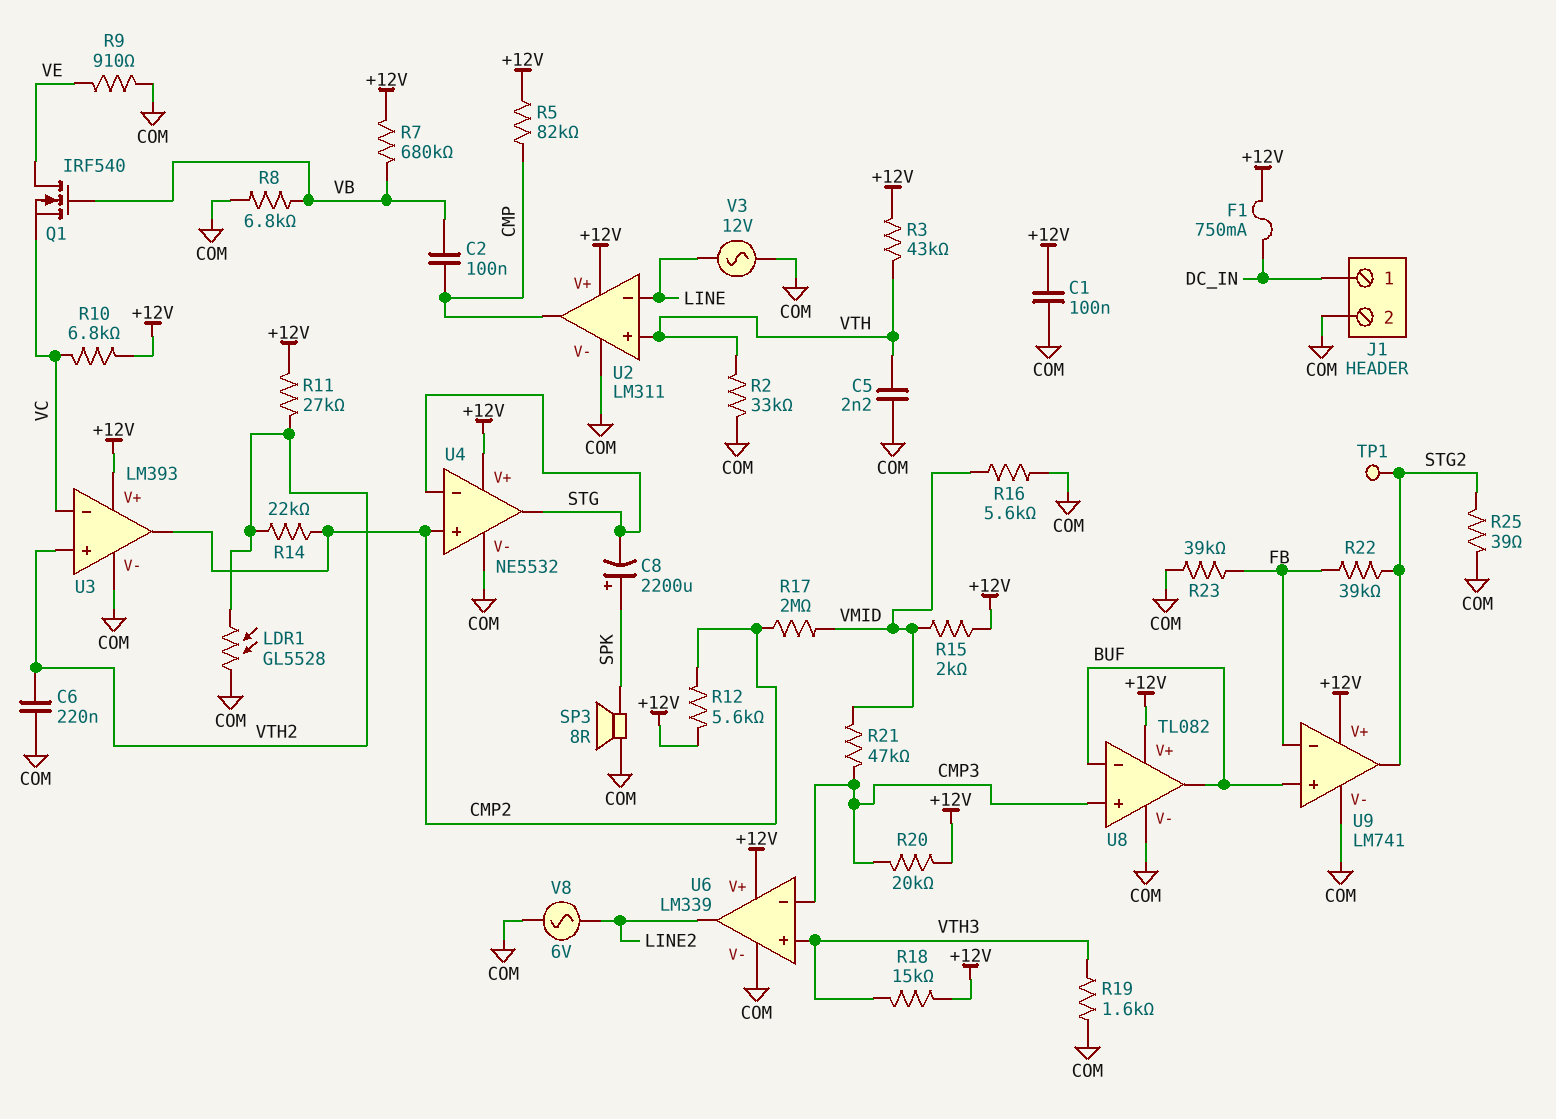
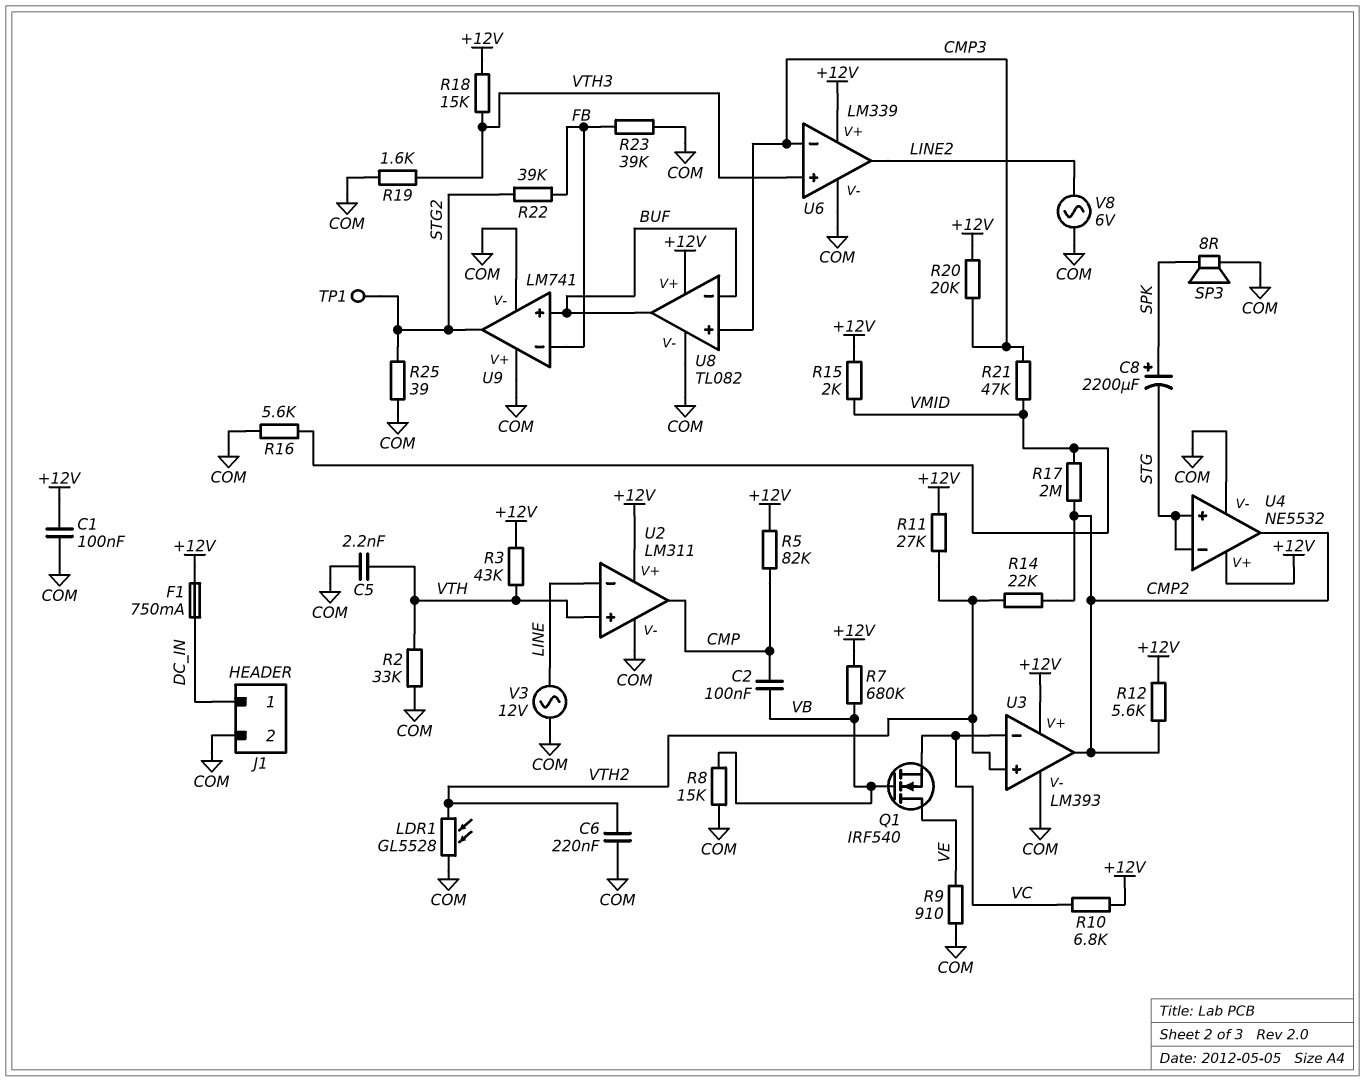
R8: 6.8k (COM, VB) -> 15k (COM, VB)
U4 pin in+: CMP2 -> STG
U4 pin out: STG -> CMP2
U9 pin V+: +12V -> COM

